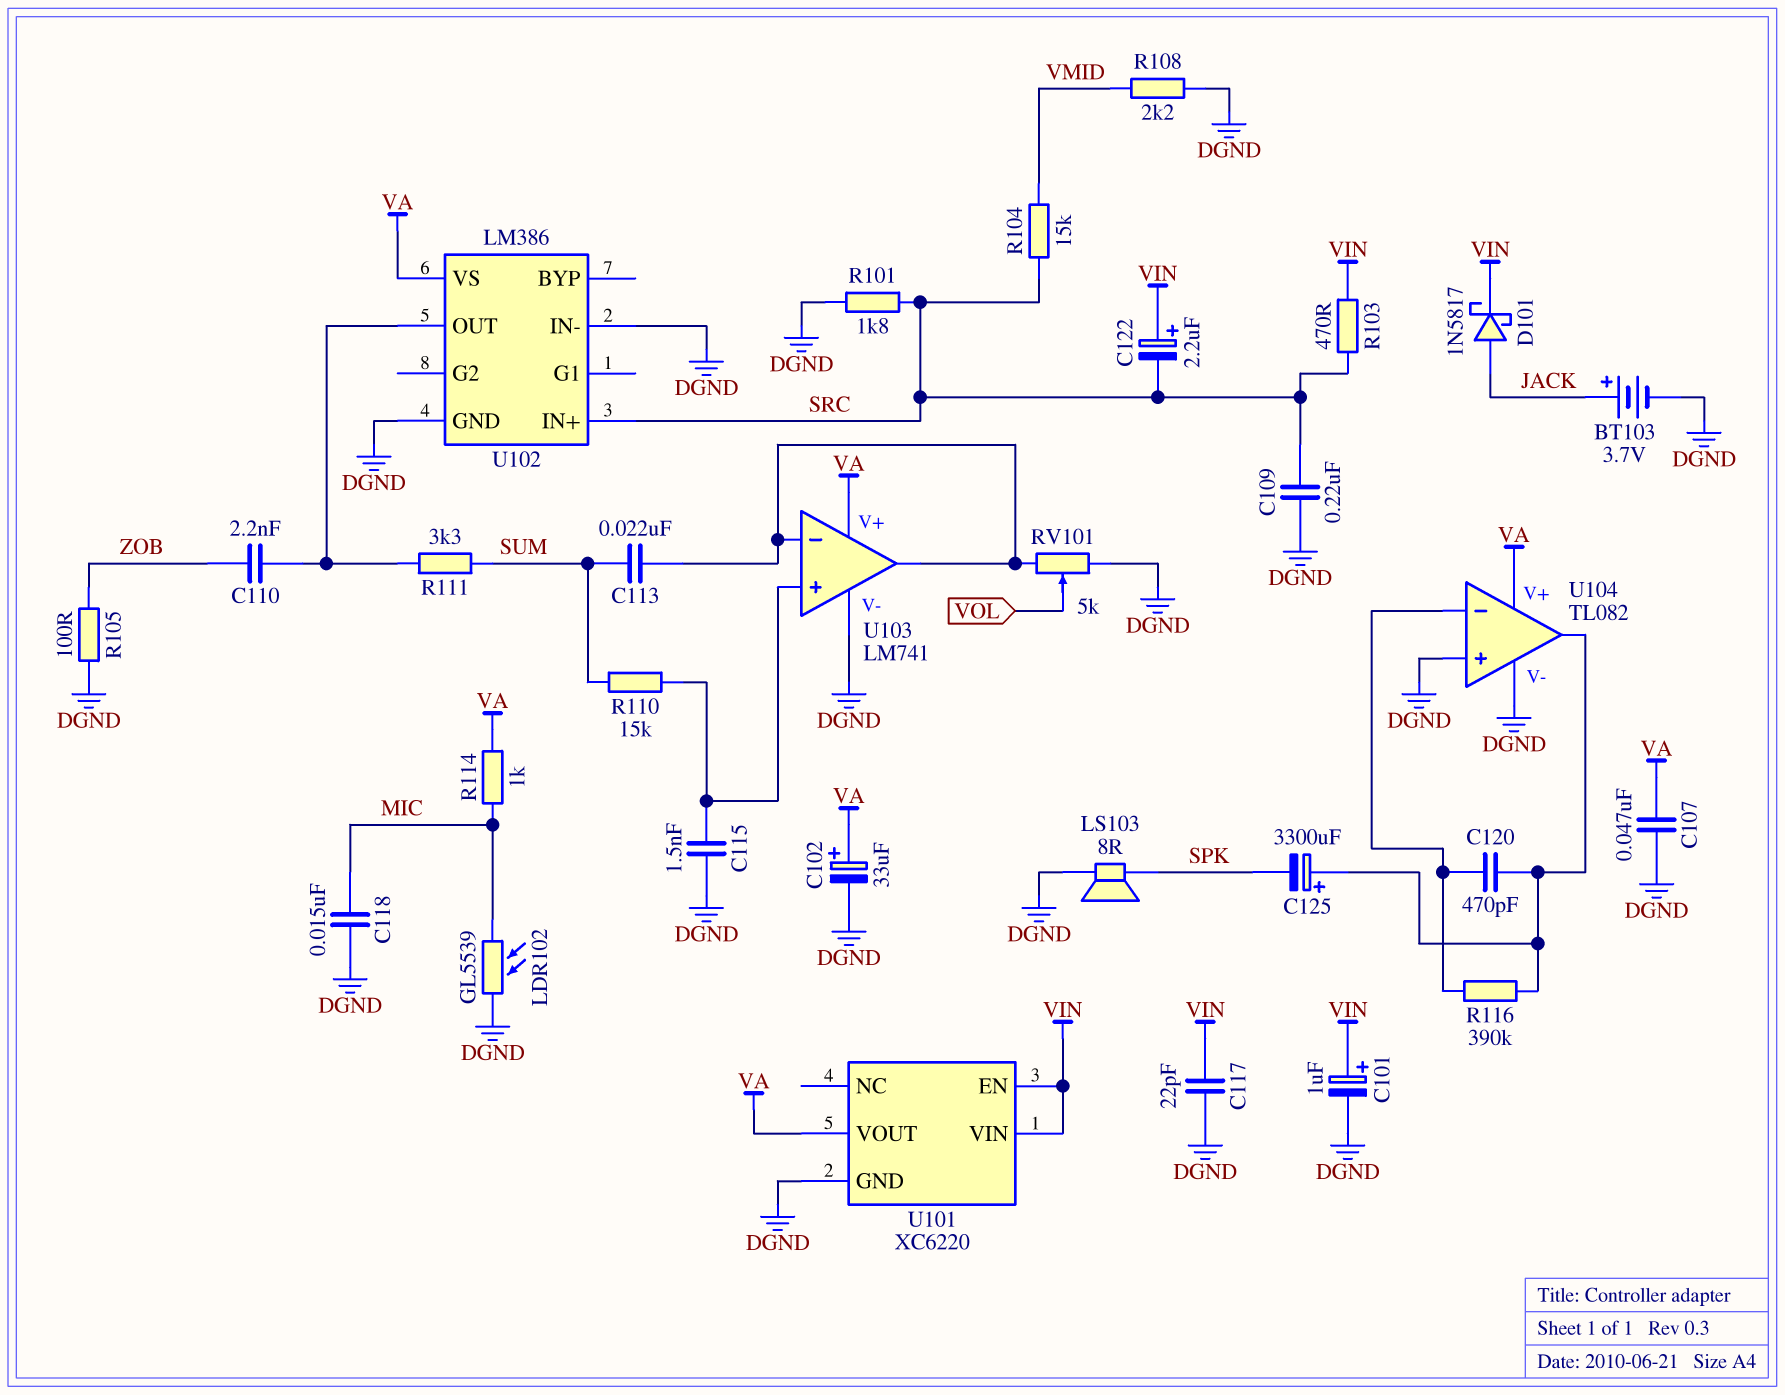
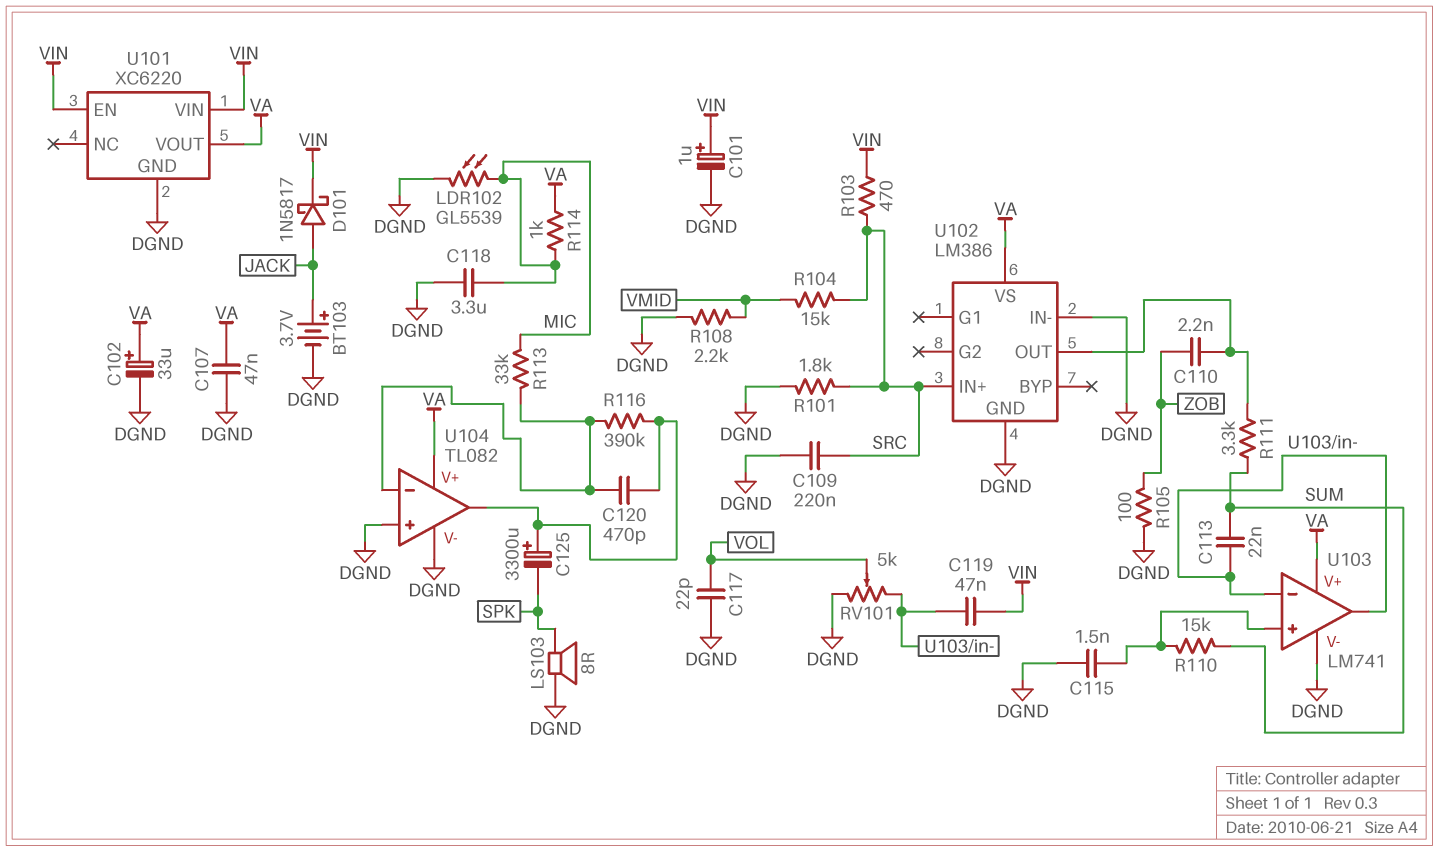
C117: 22pF (DGND, VIN) -> 22pF (DGND, VOL)
C118: 15nF (DGND, MIC) -> 3.3uF (DGND, MIC)
C119: none -> 47nF (U103/in-, VIN)
C122: 2.2uF (plus VIN, minus SRC) -> none
R113: none -> 33k (MIC, U104/in-)

